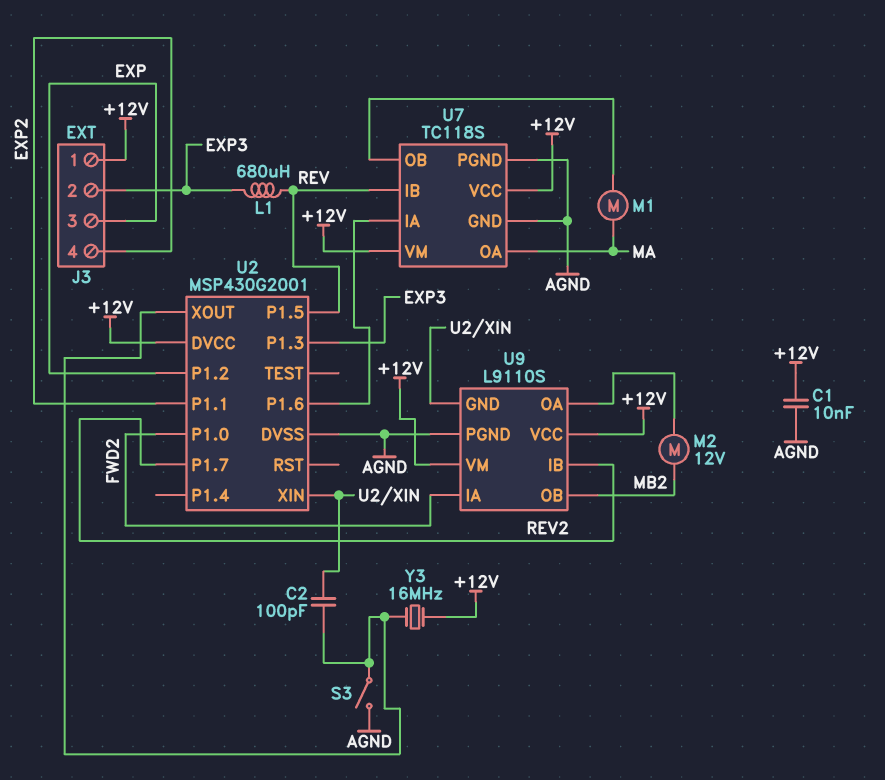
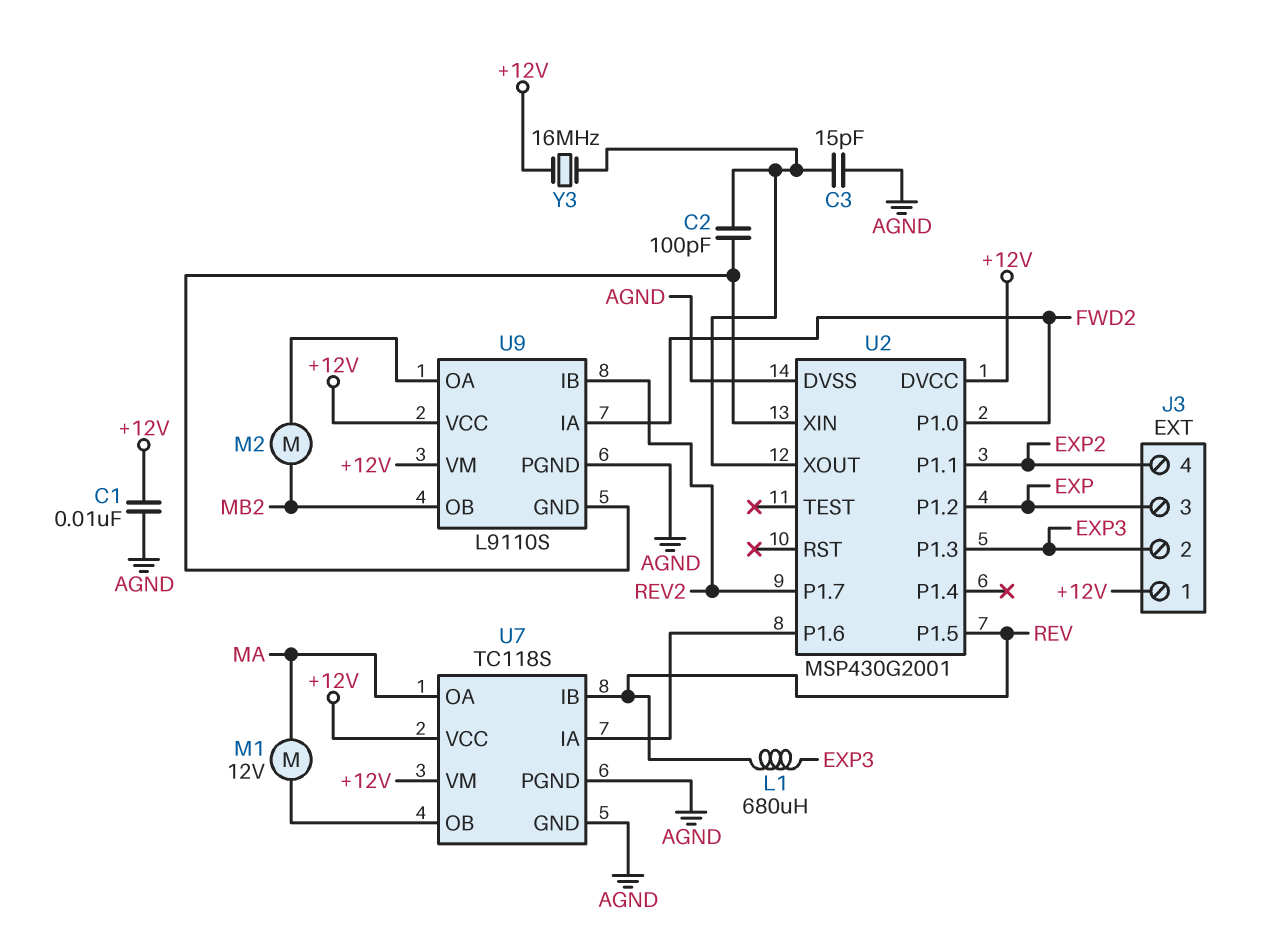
C3: none -> 15pF (AGND, U2/XOUT)
M1: motor (MA, U7/OB) -> motor 12V (MA, U7/OB)
M2: motor 12V (MB2, U9/OA) -> motor (MB2, U9/OA)
S3: switch (AGND, U2/XOUT) -> none

